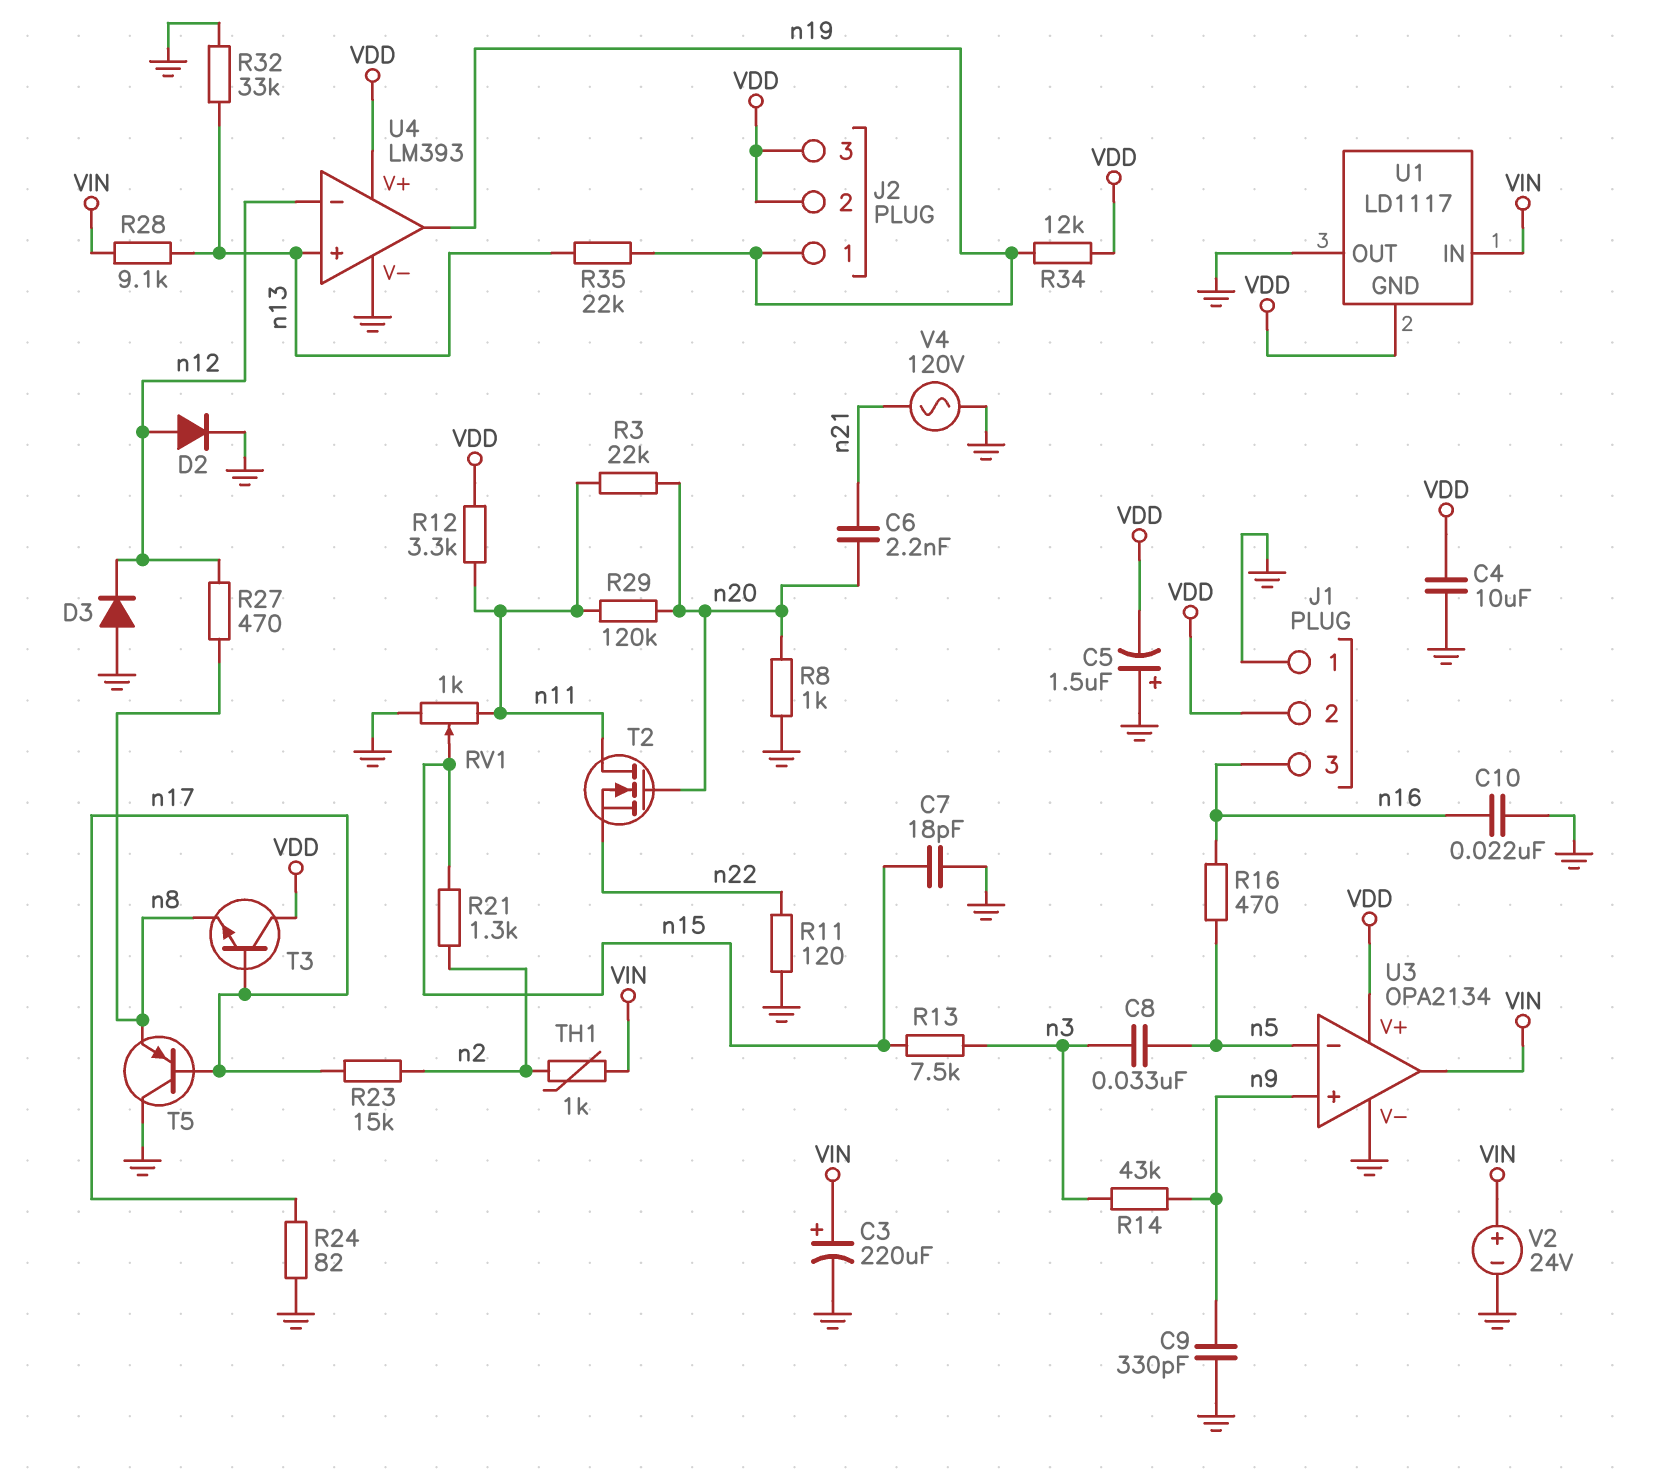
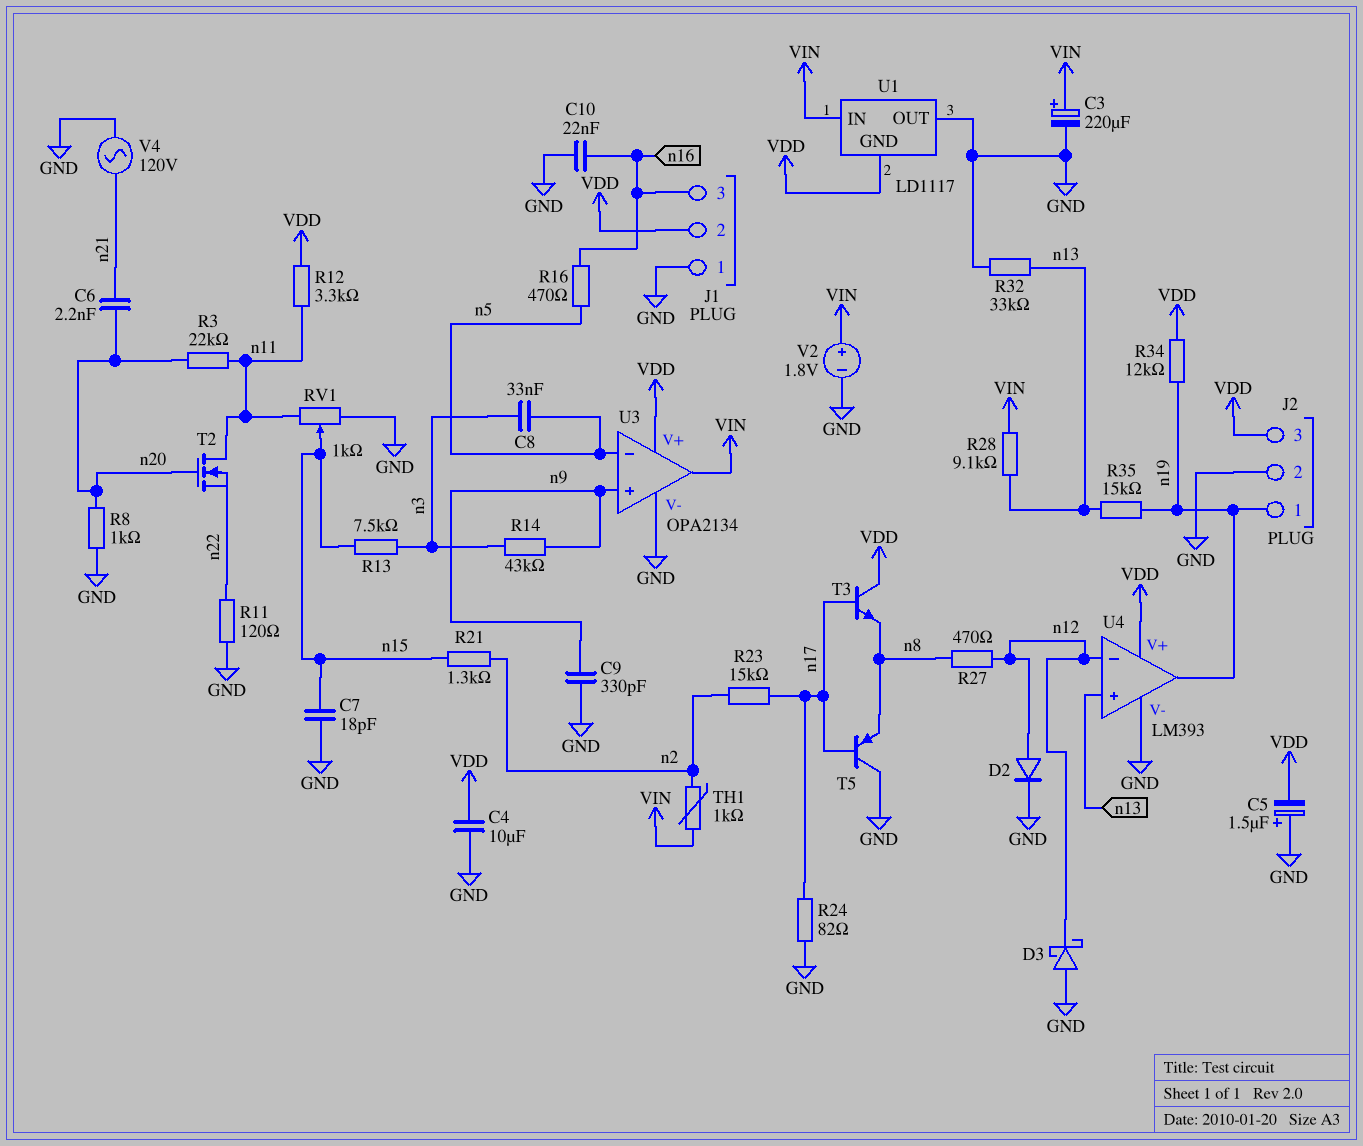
D3: diode (A GND, K n12) -> schottky (A GND, K n12)
J2 pin 2: VDD -> GND
R29: 120k (n11, n20) -> none
R35: 22k (n13, n19) -> 15k (n13, n19)
V2: 24V (plus VIN, minus GND) -> 1.8V (plus VIN, minus GND)

